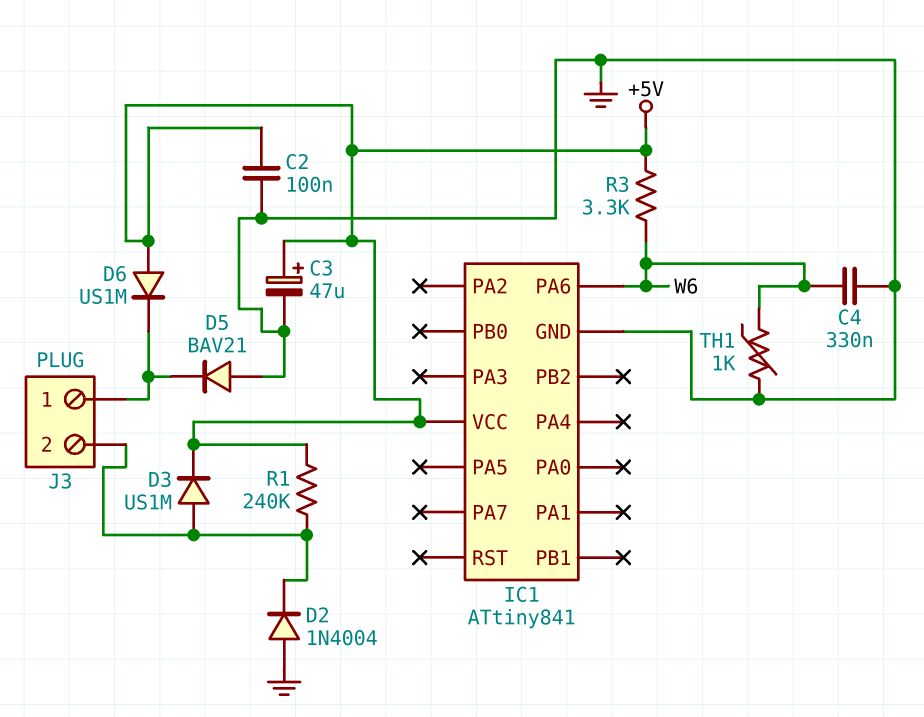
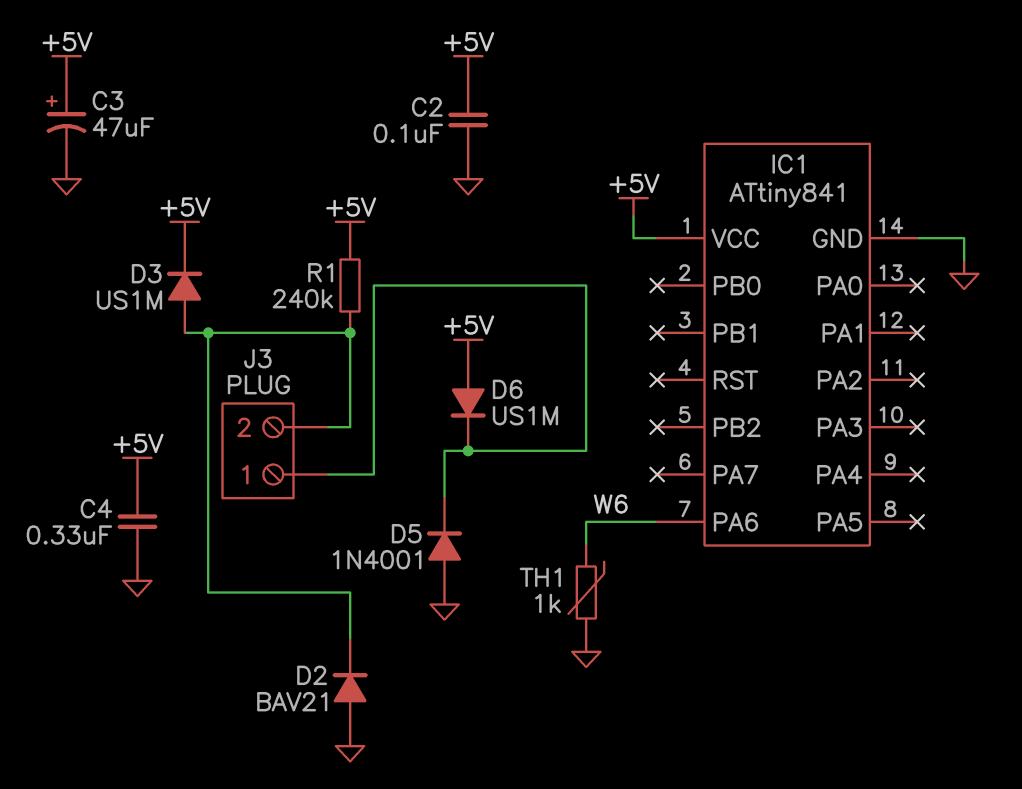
C4: 330nF (GND, W6) -> 330nF (+5V, GND)
D2: diode 1N4004 (A GND, K J3/2) -> diode BAV21 (A GND, K J3/2)
D5: diode BAV21 (A GND, K J3/1) -> diode 1N4001 (A GND, K J3/1)
R3: 3.3k (+5V, W6) -> none

